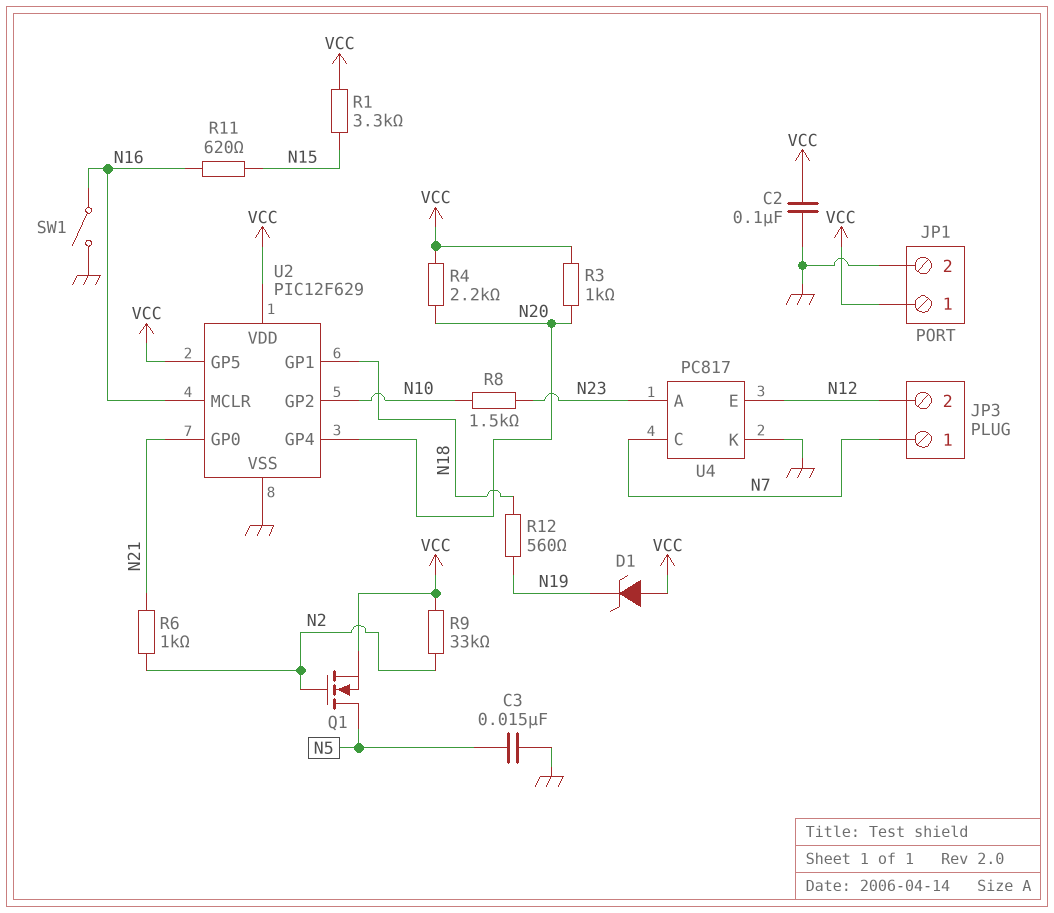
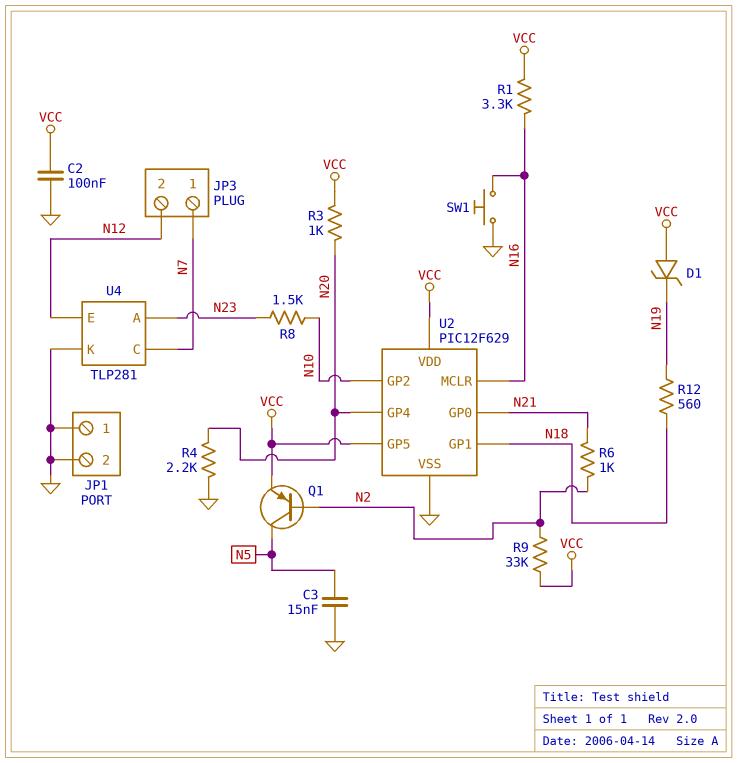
JP1 pin 1: VCC -> GND
Q1: NMOS (G N2, D N5, S VCC) -> PNP (B N2, C N5, E VCC)
R1: 3.3k (N15, VCC) -> 3.3k (N16, VCC)
R4: 2.2k (N20, VCC) -> 2.2k (GND, N20)
R11: 620 (N15, N16) -> none
SW1: switch (GND, N16) -> button (GND, N16)
U4: PC817 -> TLP281

